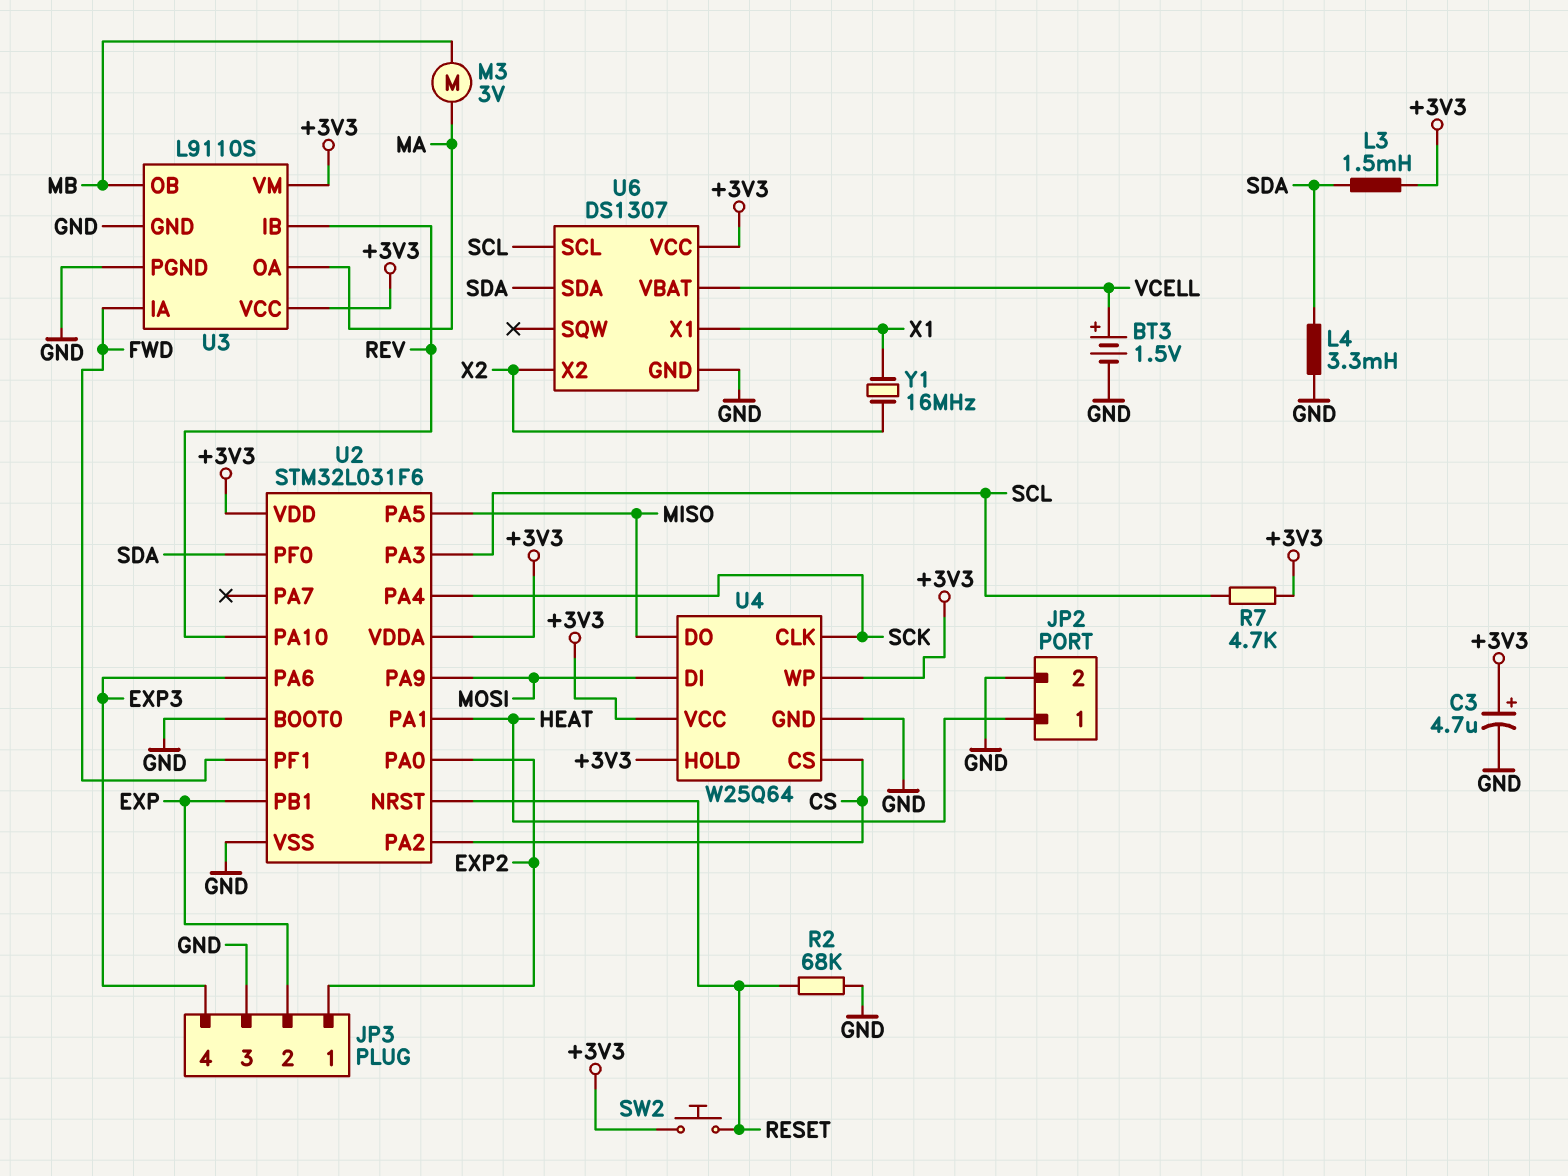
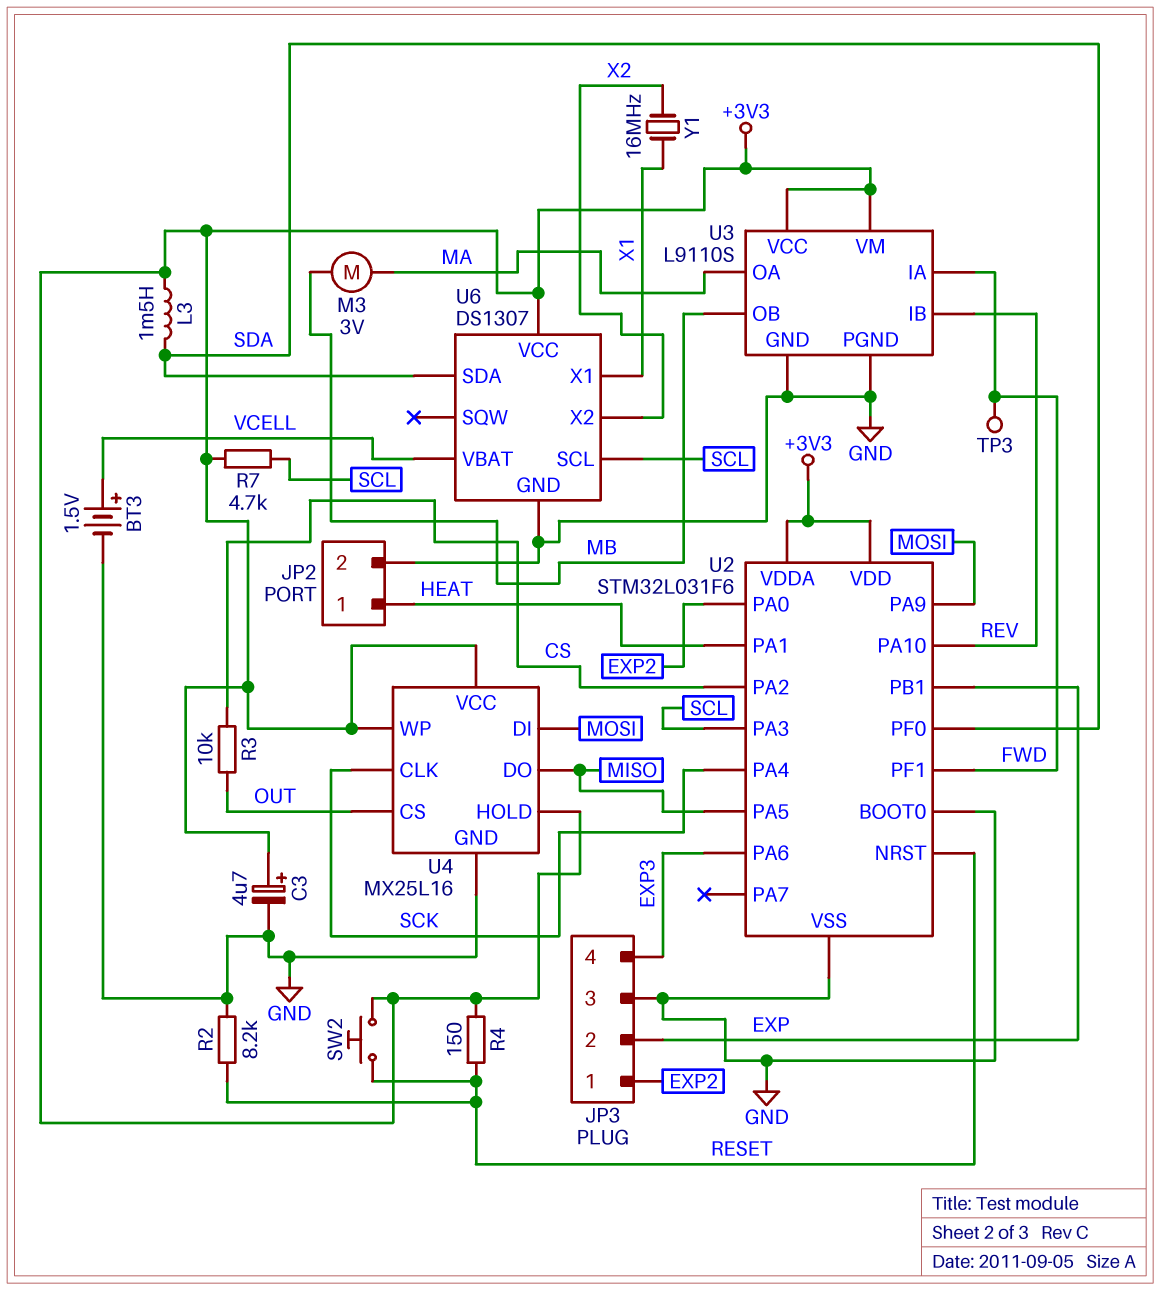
L4: 3.3mH (GND, SDA) -> none
R2: 68k (GND, RESET) -> 8.2k (GND, RESET)
R3: none -> 10k (CS, OUT)
R4: none -> 150 (+3V3, RESET)
TP3: none -> test point (FWD)
U4: W25Q64 -> MX25L16
U4 pin CS: CS -> OUT

